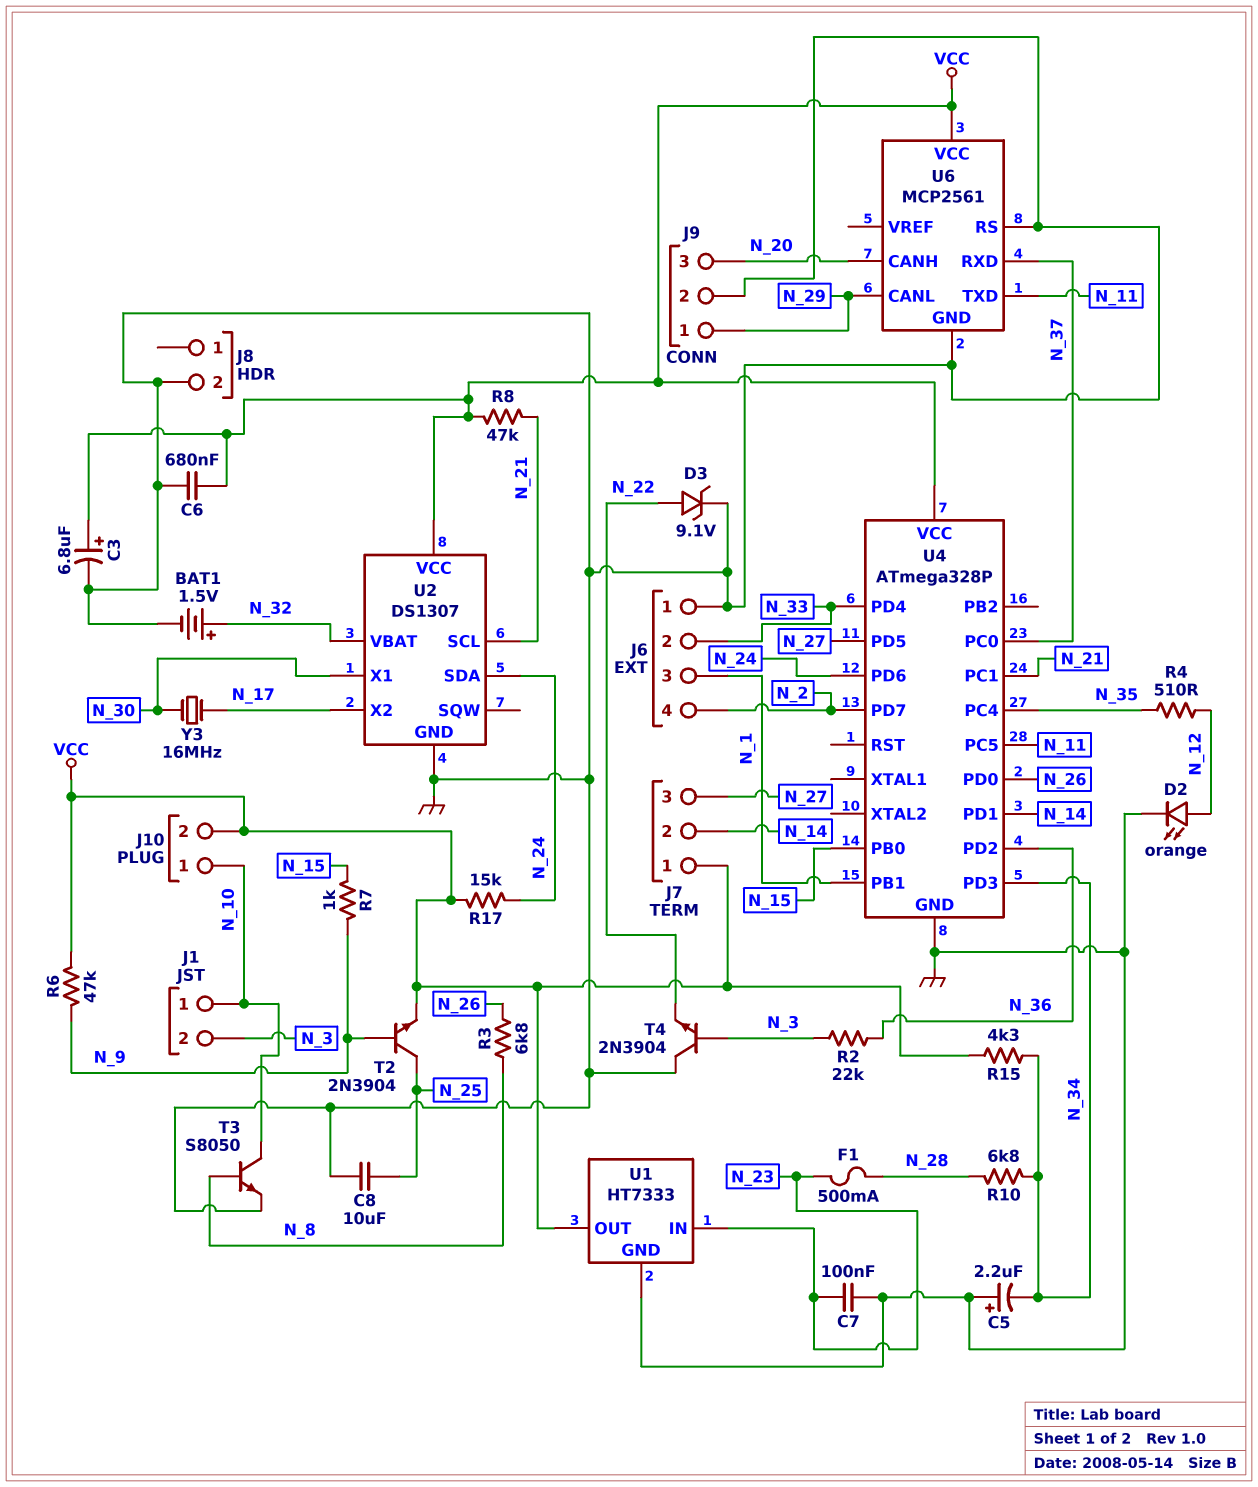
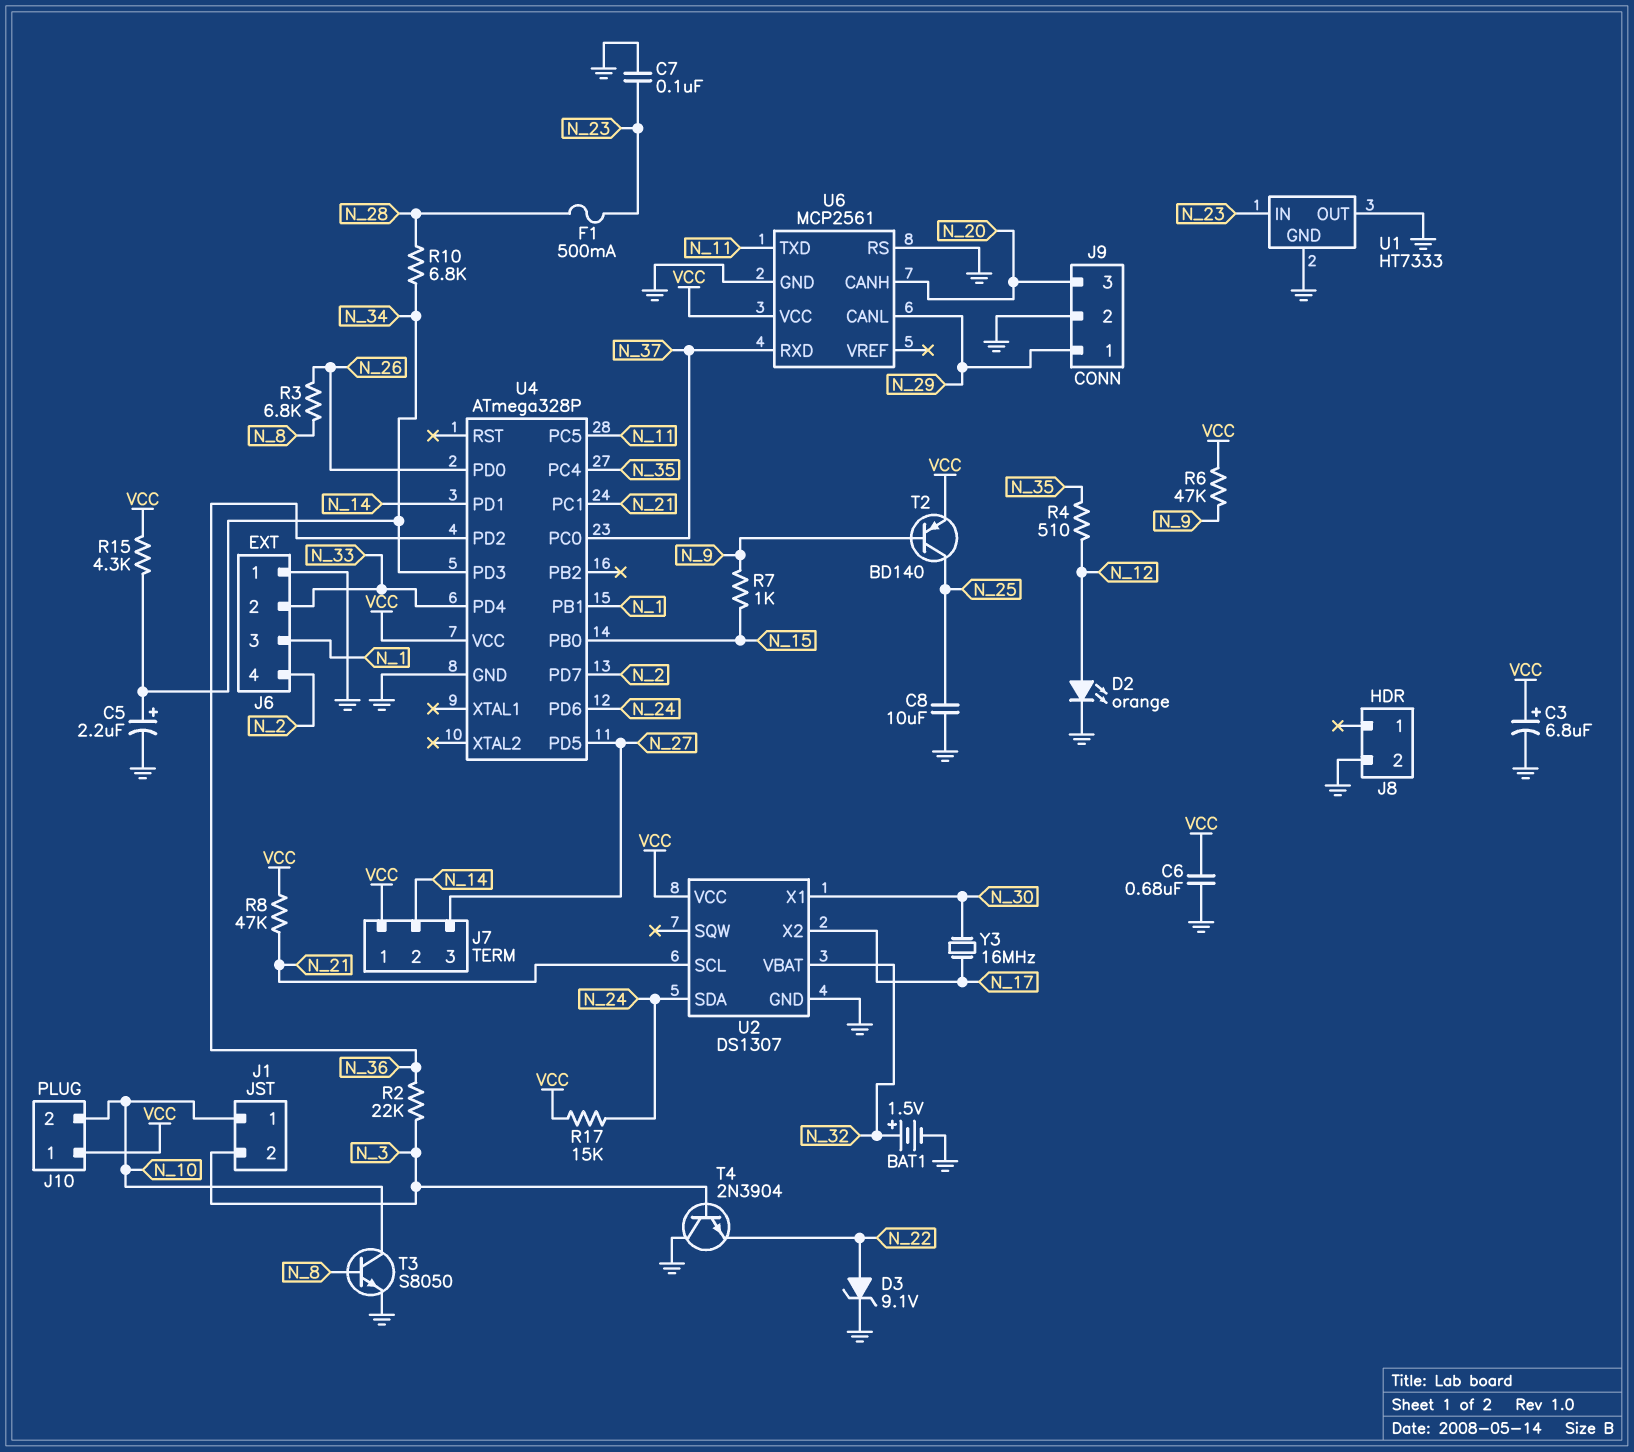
C5: 2.2uF (plus GND, minus N_34) -> 2.2uF (plus N_34, minus GND)
J10 pin 1: N_10 -> VCC
J10 pin 2: VCC -> N_10
T2: NPN 2N3904 (B N_9, C N_25, E VCC) -> PNP BD140 (B N_9, C N_25, E VCC)
U1 pin OUT: VCC -> GND

